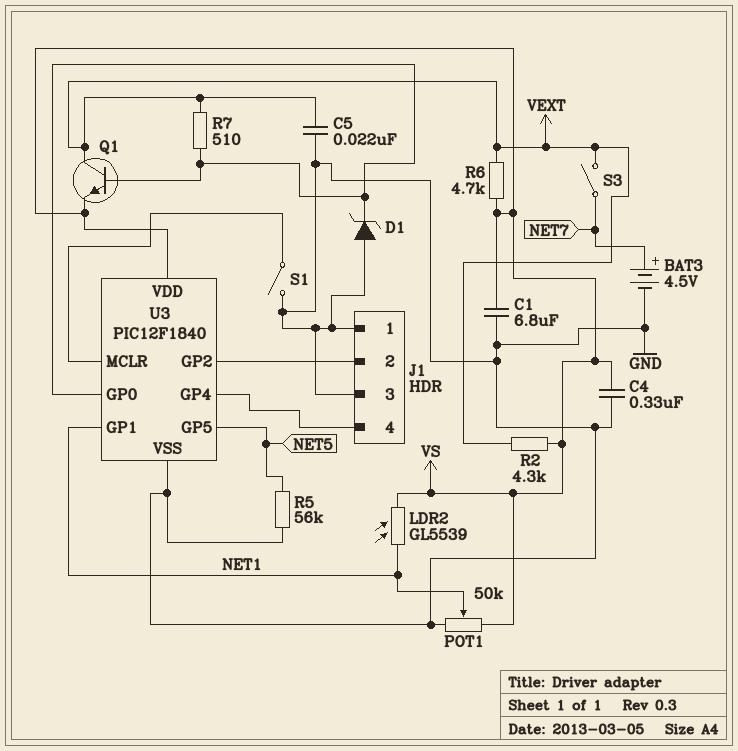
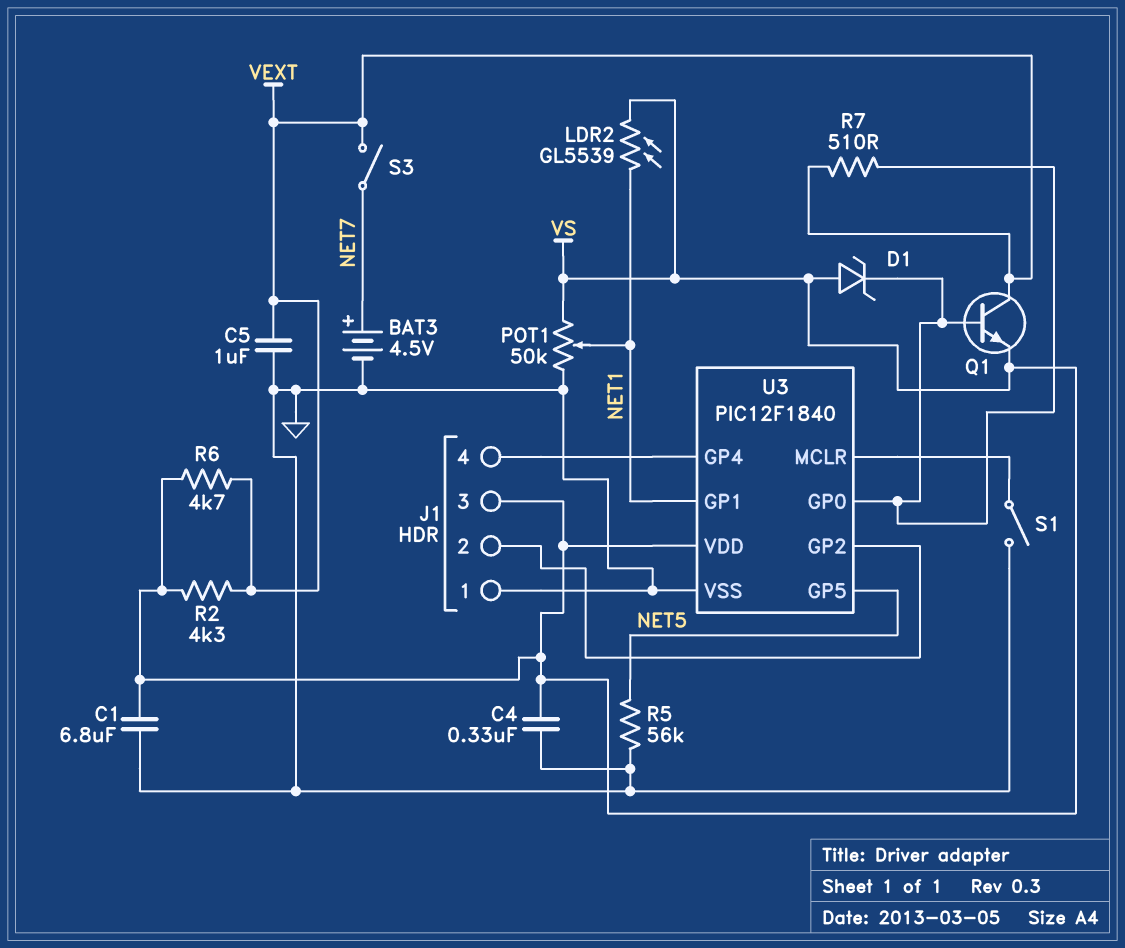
C5: 22nF (GND, VEXT) -> 1uF (GND, VEXT)
D1: zener (A GND, K U3/GP0) -> zener (A VS, K U3/GP0)
J1 pin 3: GND -> VS

